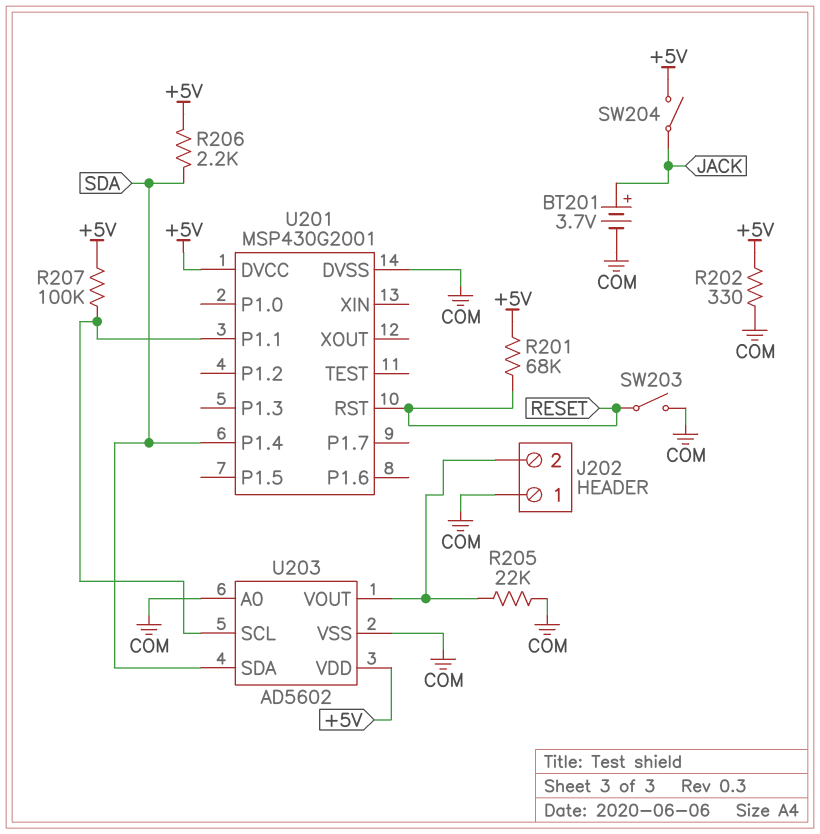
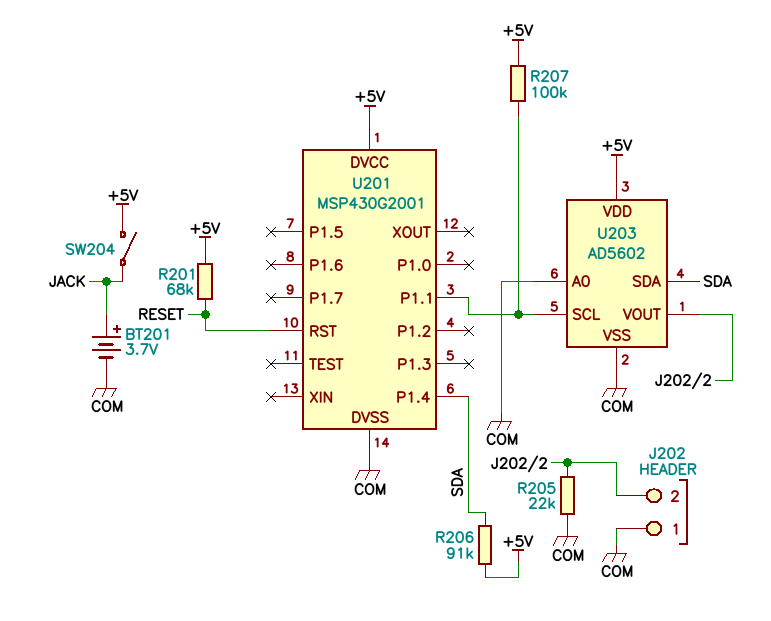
R202: 330 (+5V, COM) -> none
R206: 2.2k (+5V, SDA) -> 91k (+5V, SDA)
SW203: switch (COM, RESET) -> none

